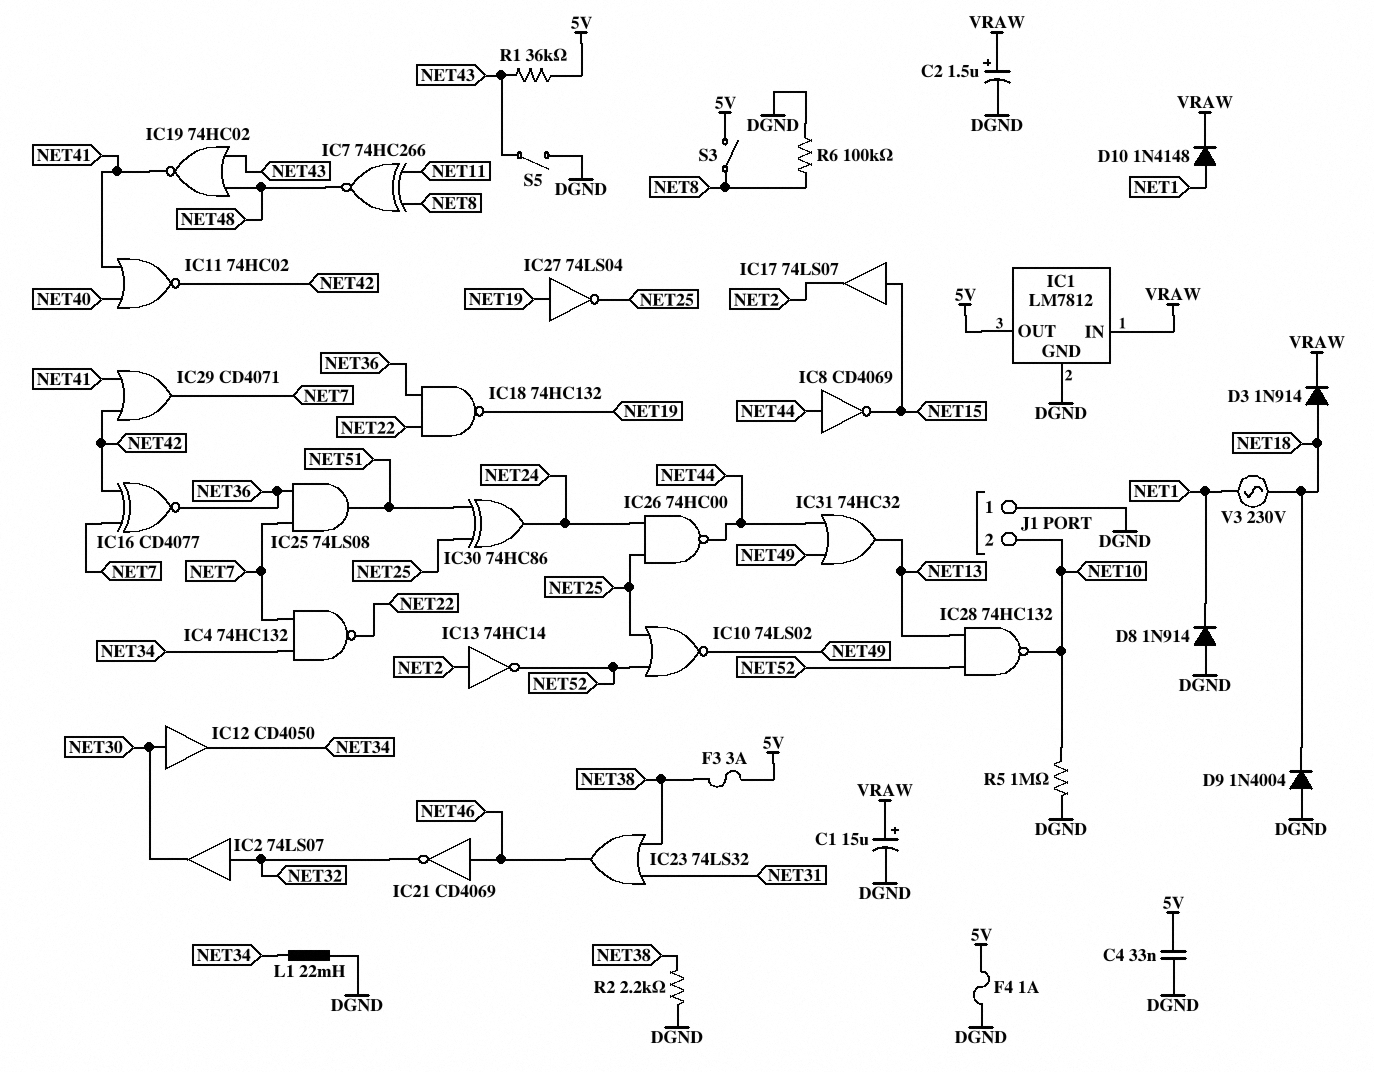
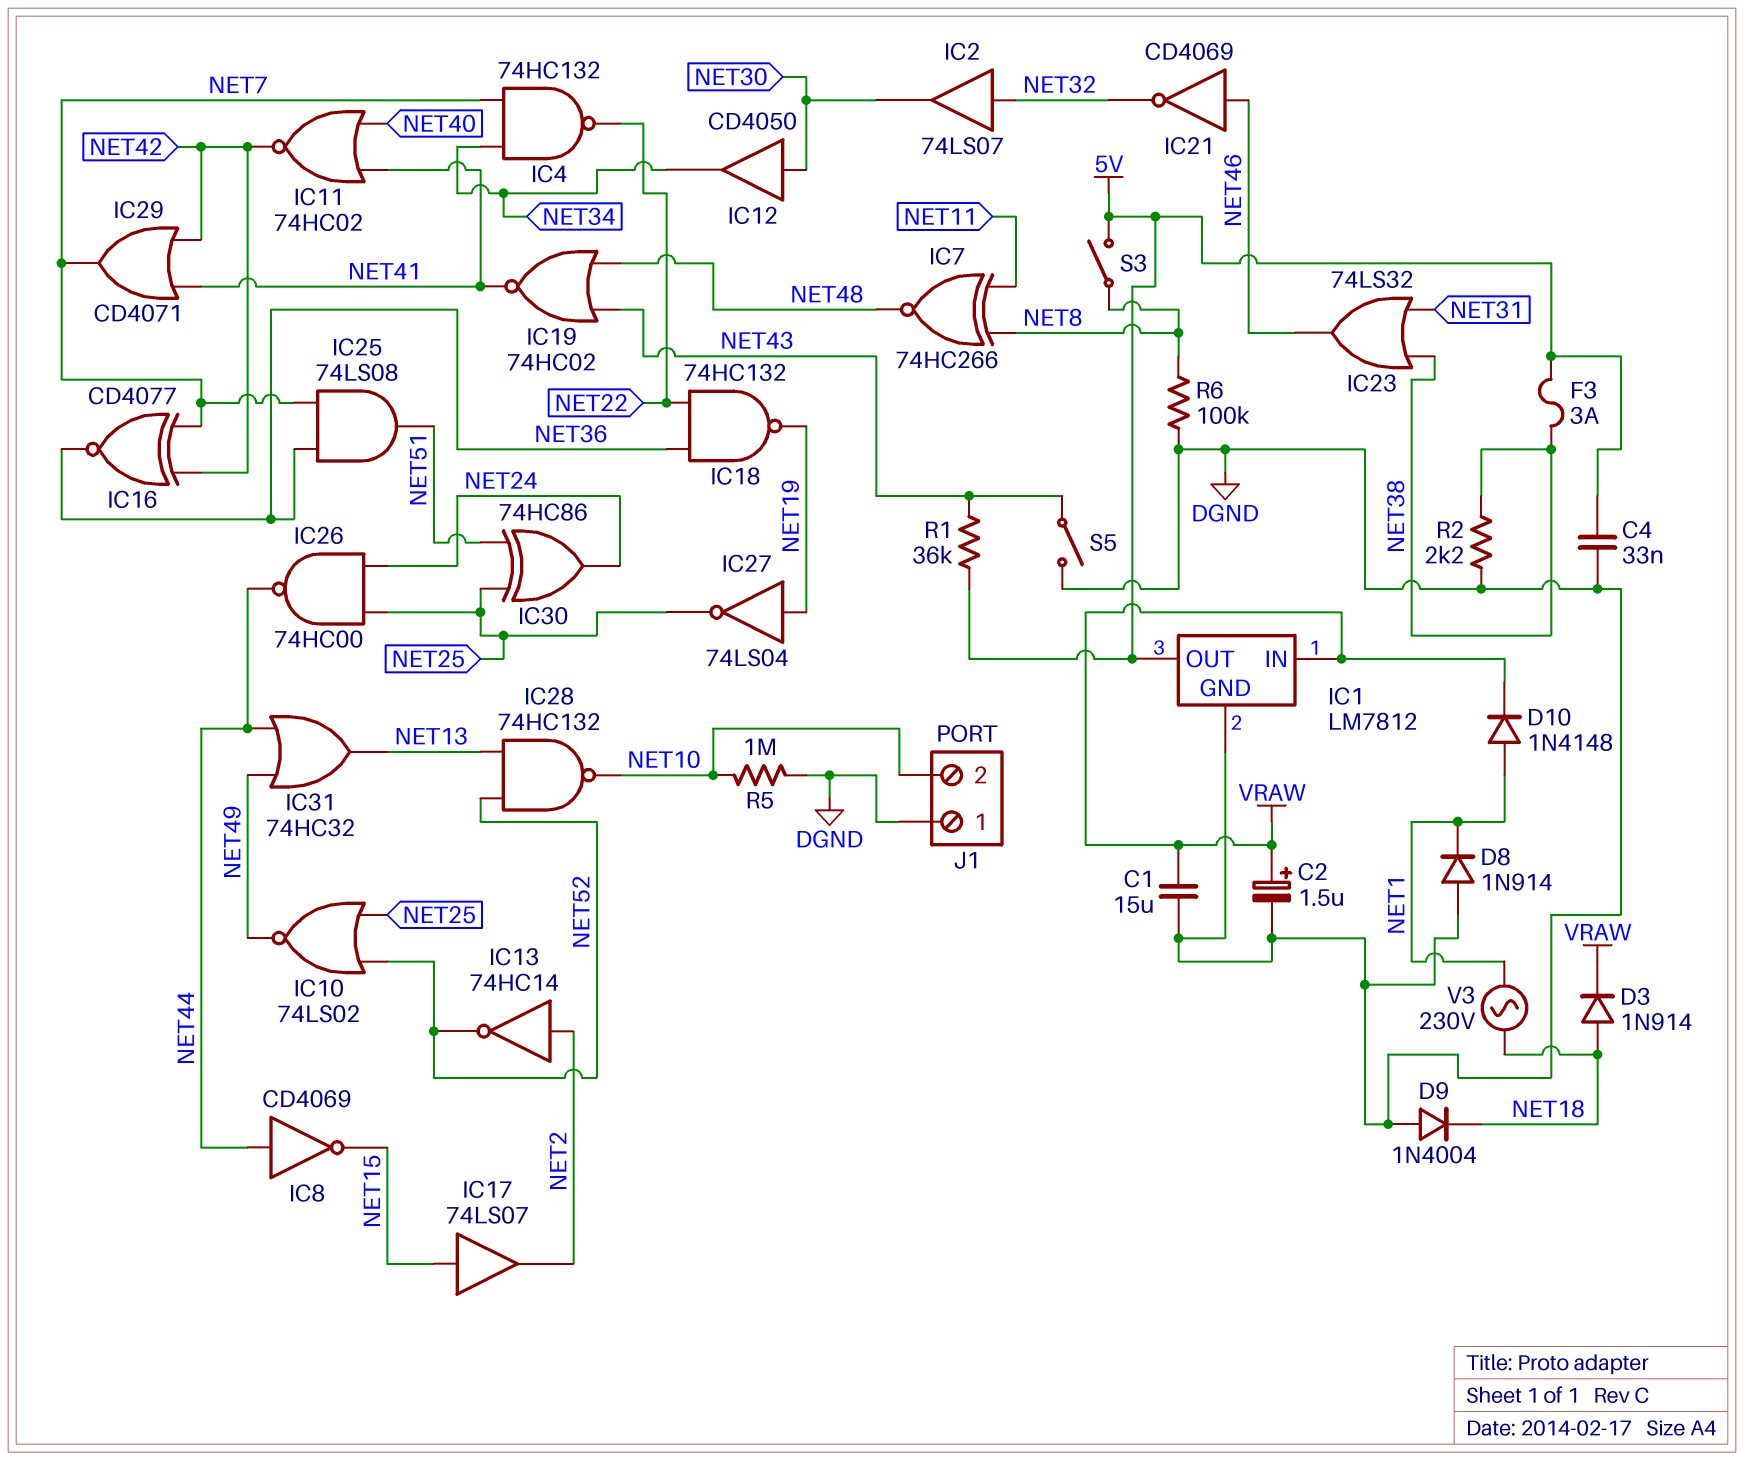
C1: 15uF (plus VRAW, minus DGND) -> 15uF (DGND, VRAW)
F4: 1A (5V, DGND) -> none
L1: 22mH (DGND, NET34) -> none

